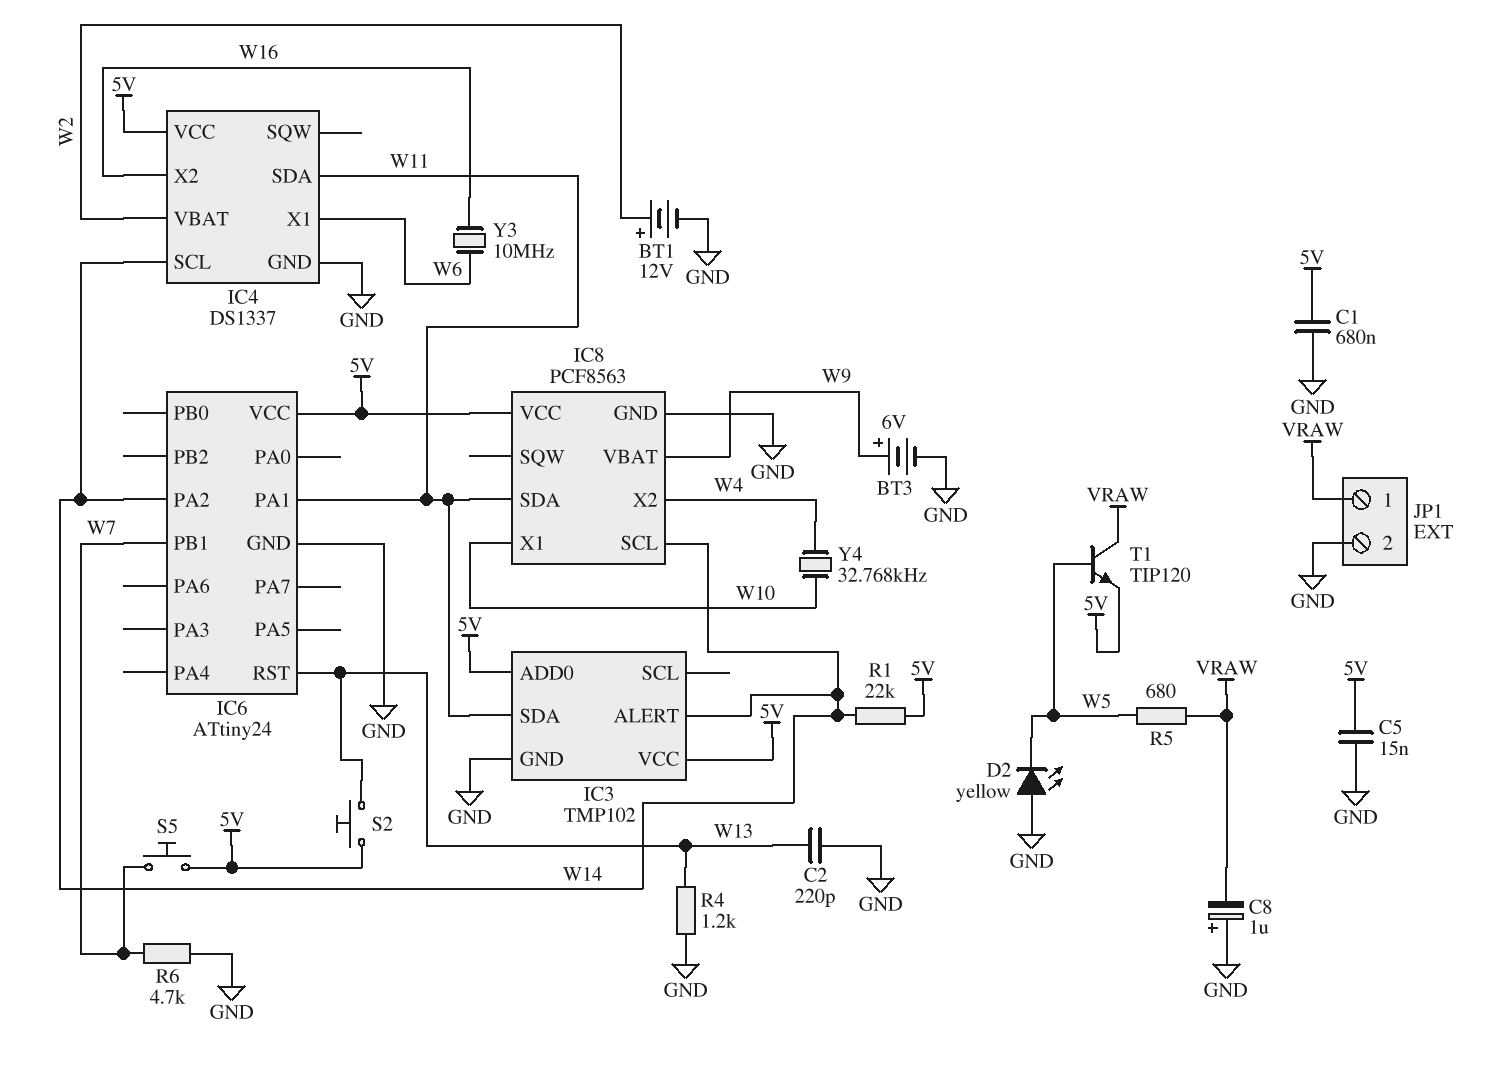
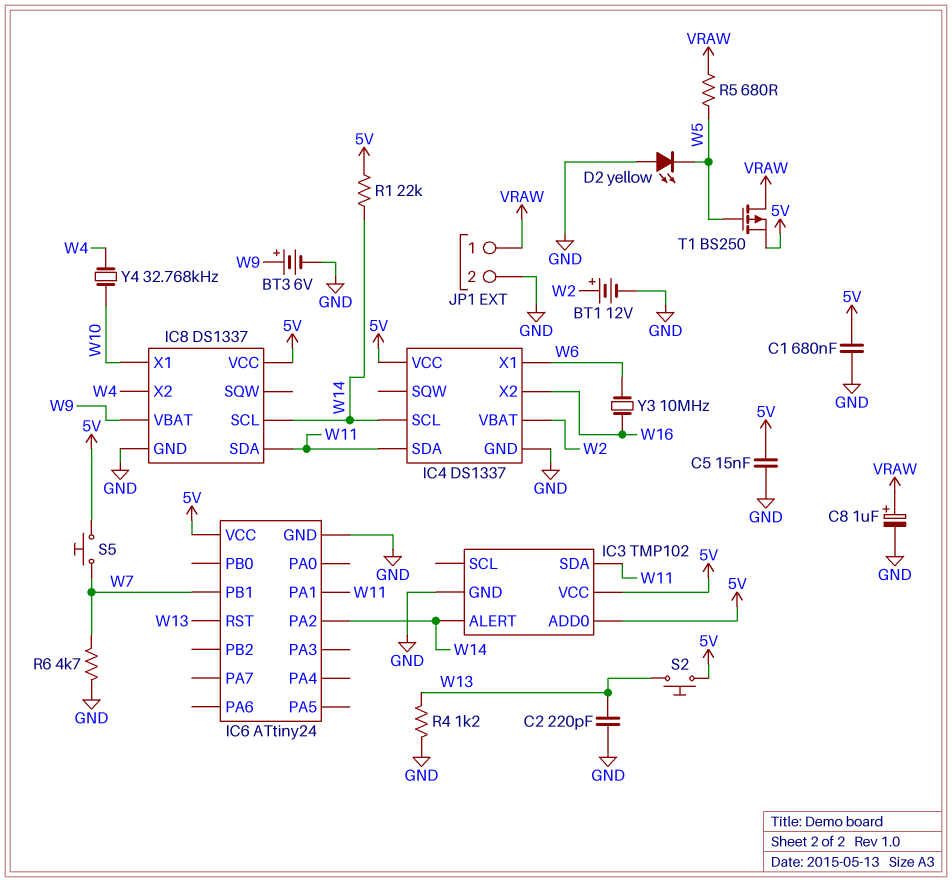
C8: 1uF (plus GND, minus VRAW) -> 1uF (plus VRAW, minus GND)
IC8: PCF8563 -> DS1337
T1: NPN TIP120 (B W5, C VRAW, E 5V) -> PMOS BS250 (G W5, D VRAW, S 5V)

